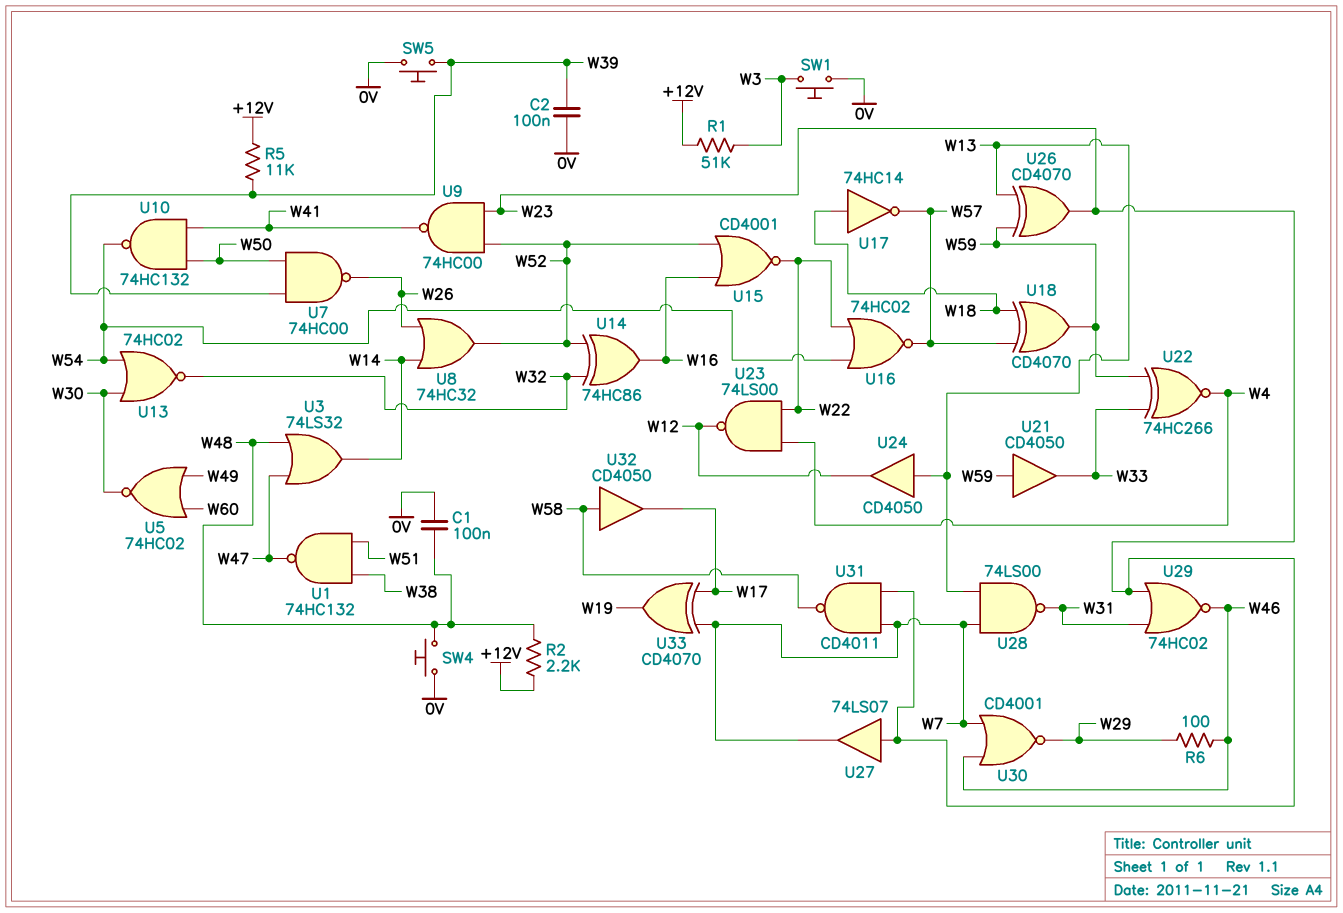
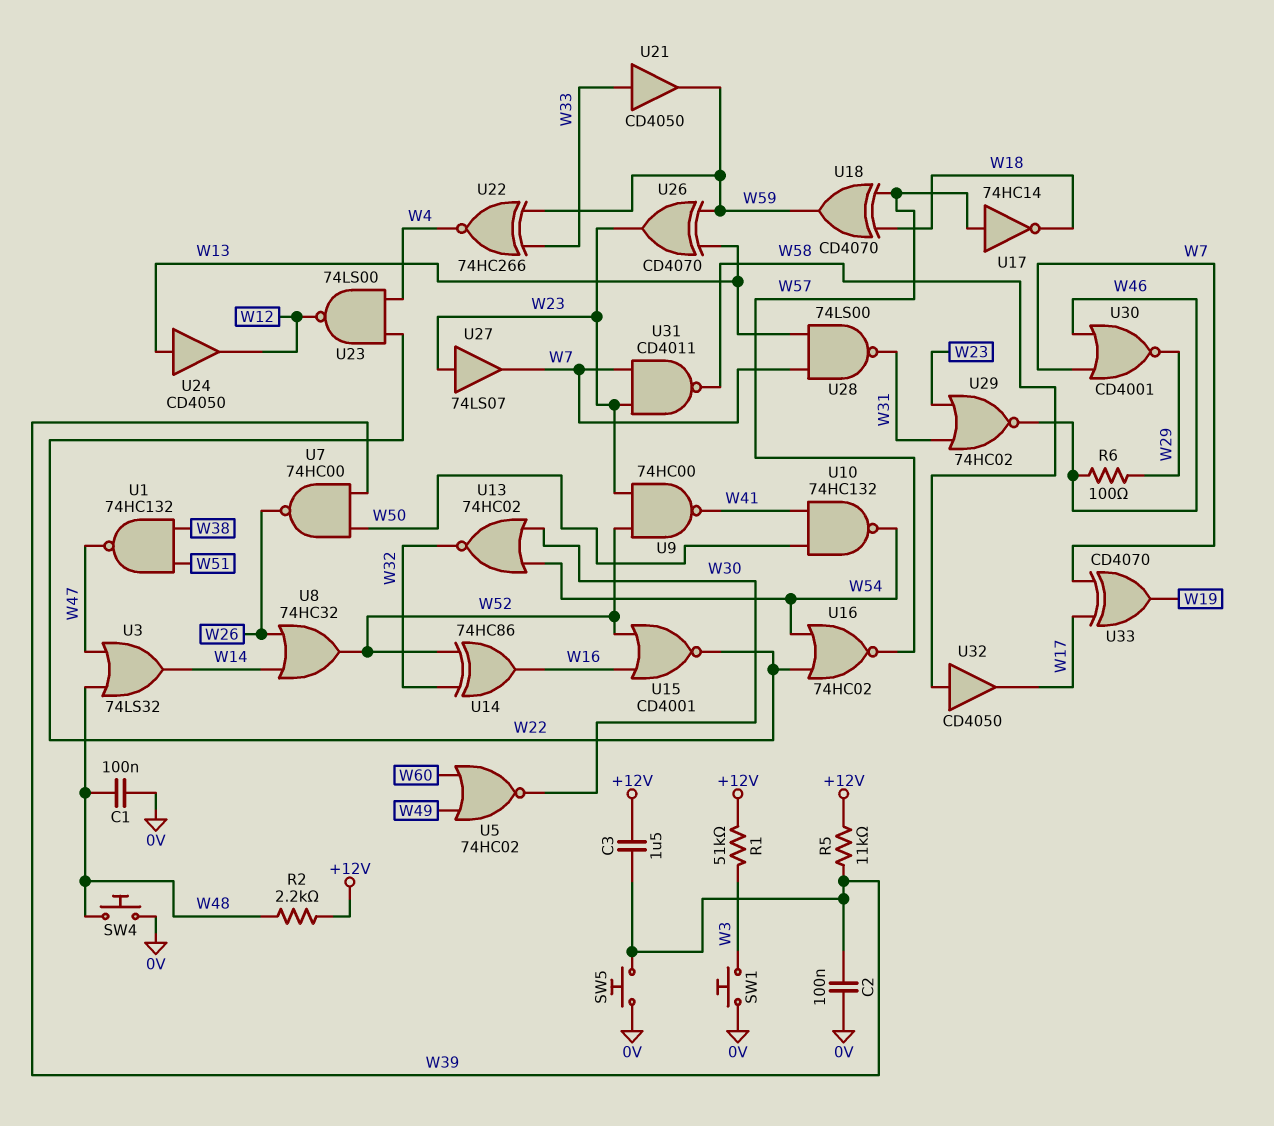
C3: none -> 1.5uF (+12V, W39)
U17: NOT 74HC14 (in W18, out W57) -> NOT 74HC14 (in W57, out W18)
U21: buffer CD4050 (in W59, out W33) -> buffer CD4050 (in W33, out W59)

